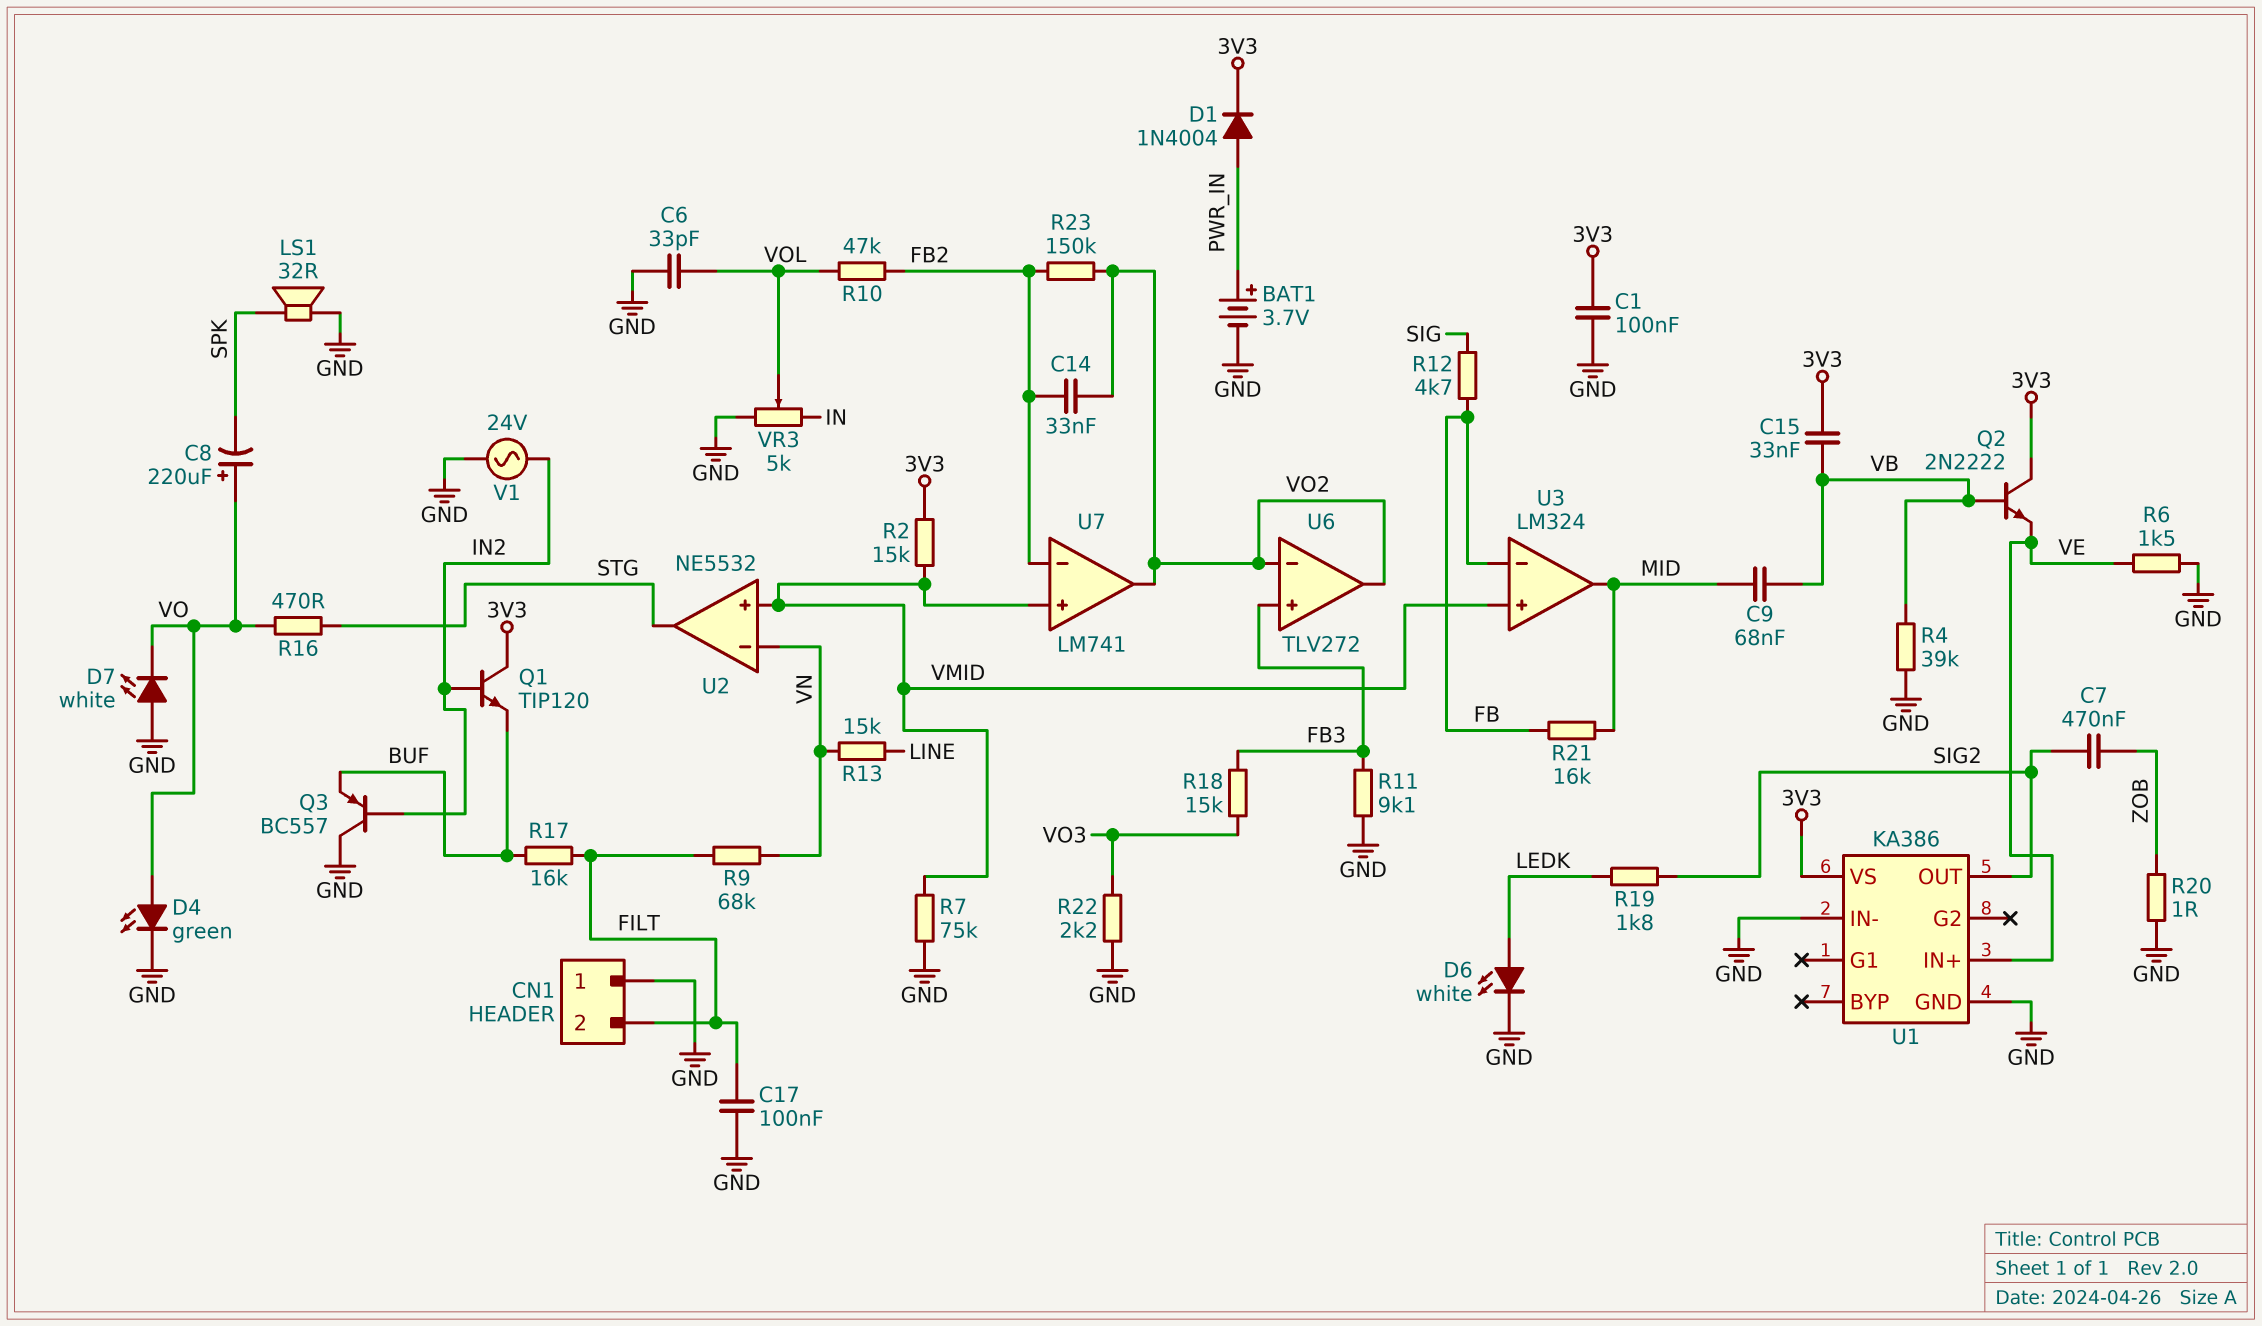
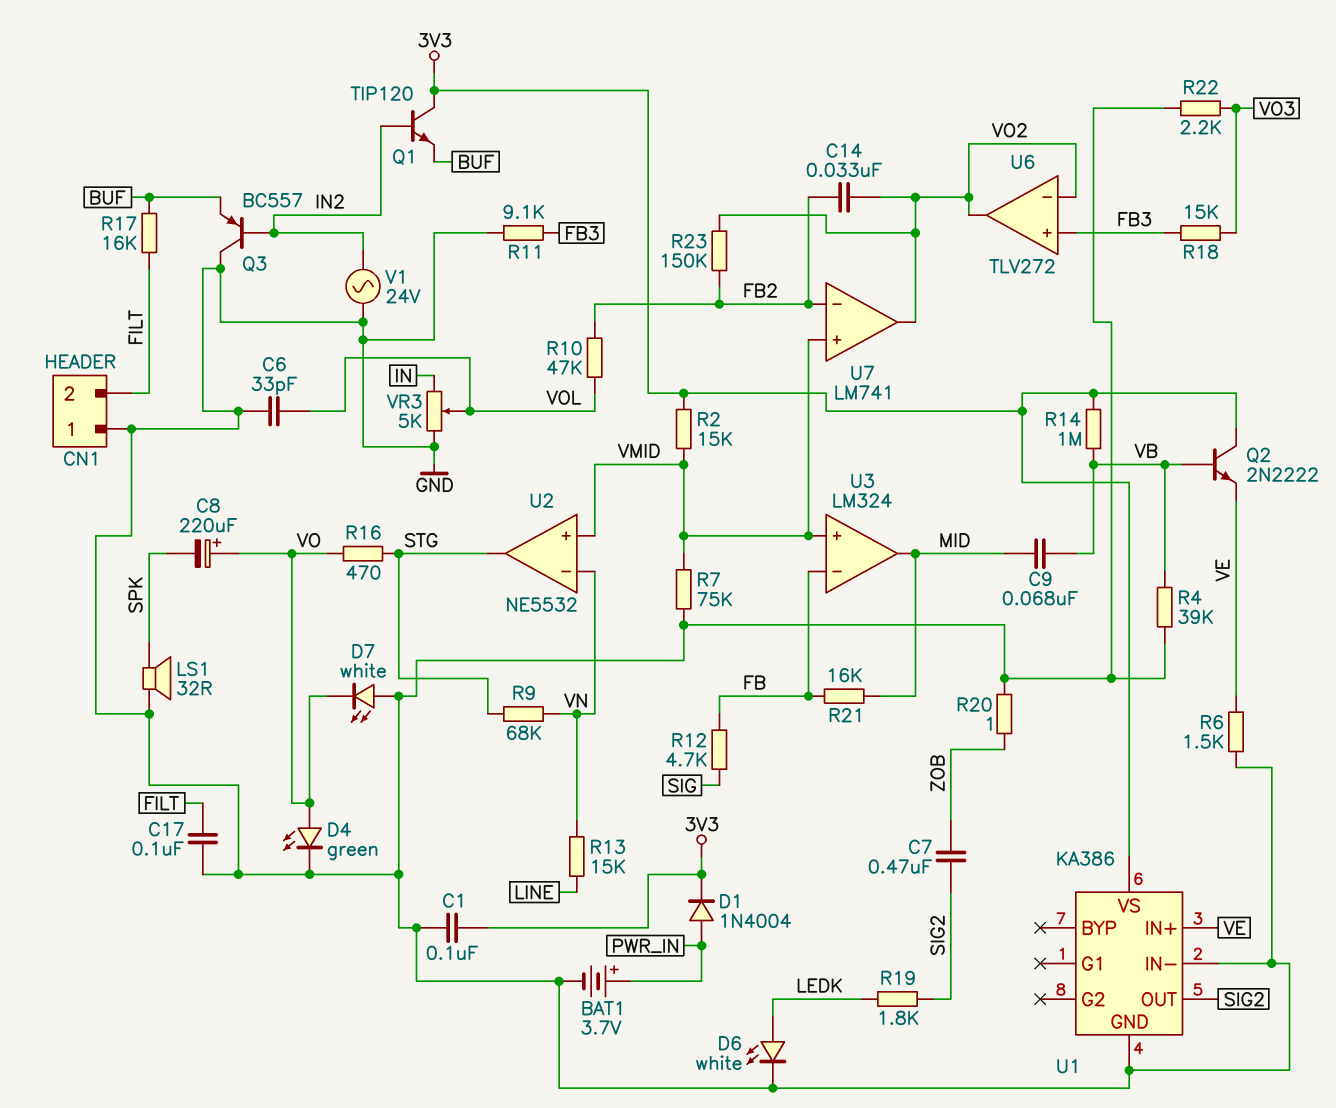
C15: 33nF (3V3, VB) -> none
R9: 68k (FILT, VN) -> 68k (STG, VN)
R14: none -> 1M (3V3, VB)

